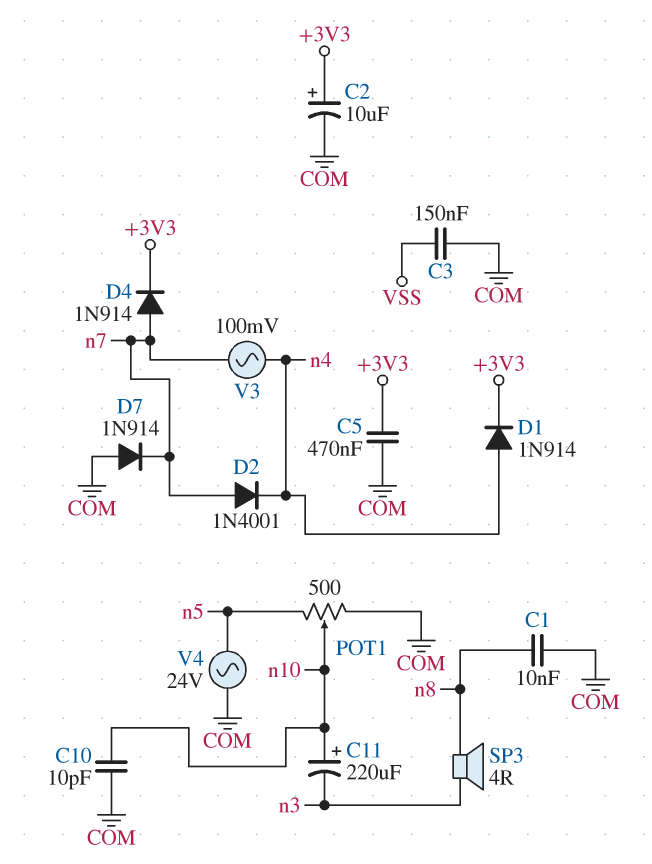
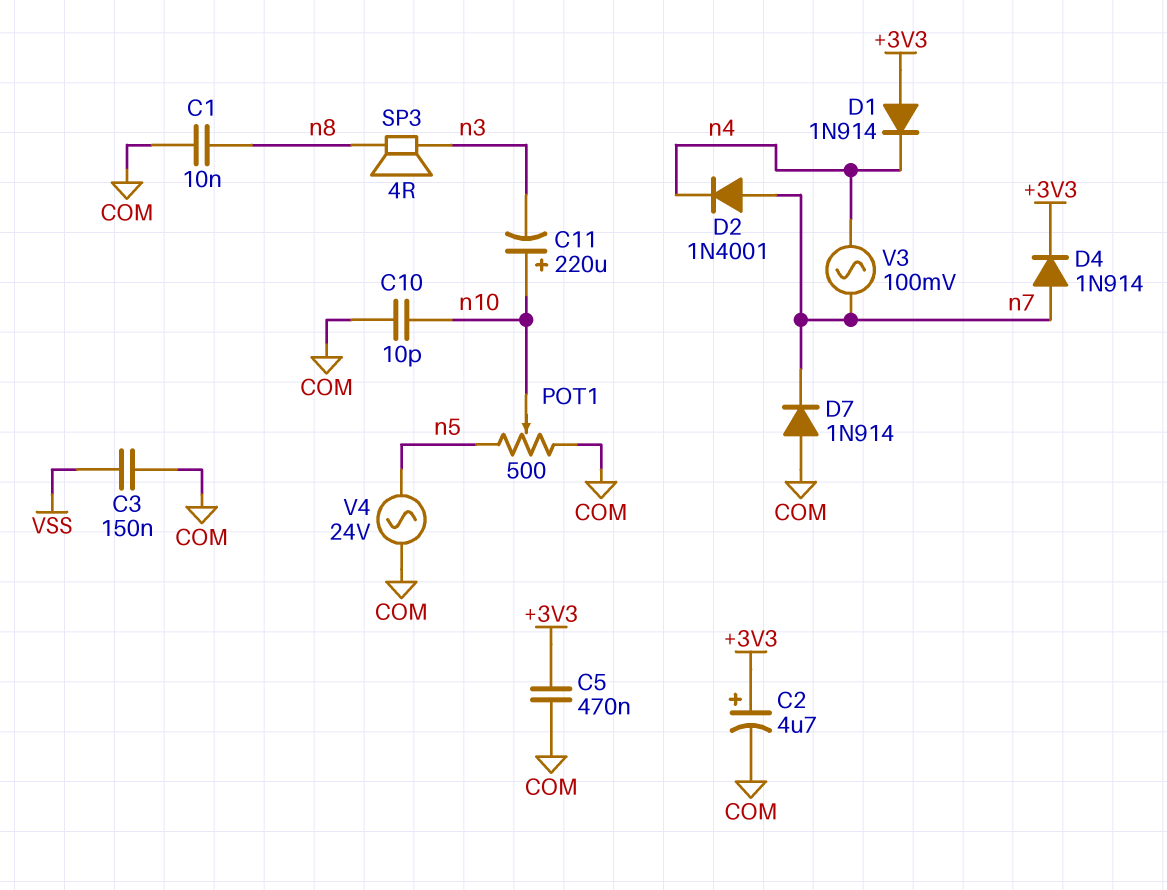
C2: 10uF (plus +3V3, minus COM) -> 4.7uF (plus +3V3, minus COM)
D1: diode 1N914 (A n4, K +3V3) -> diode 1N914 (A +3V3, K n4)

